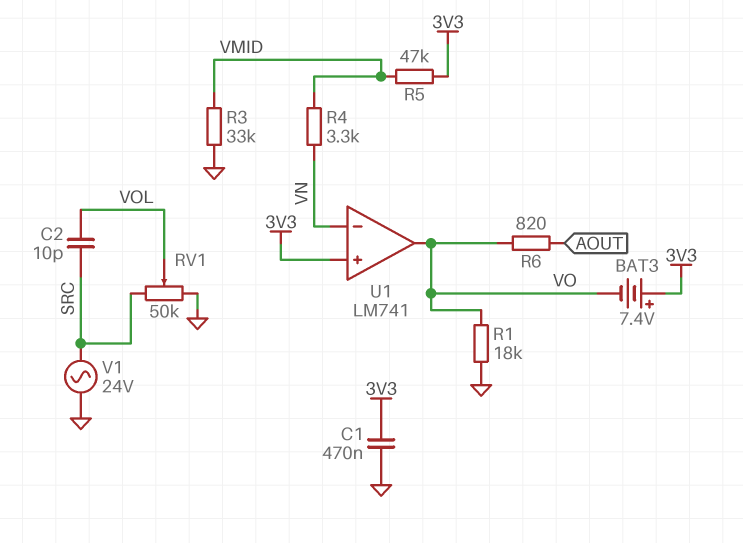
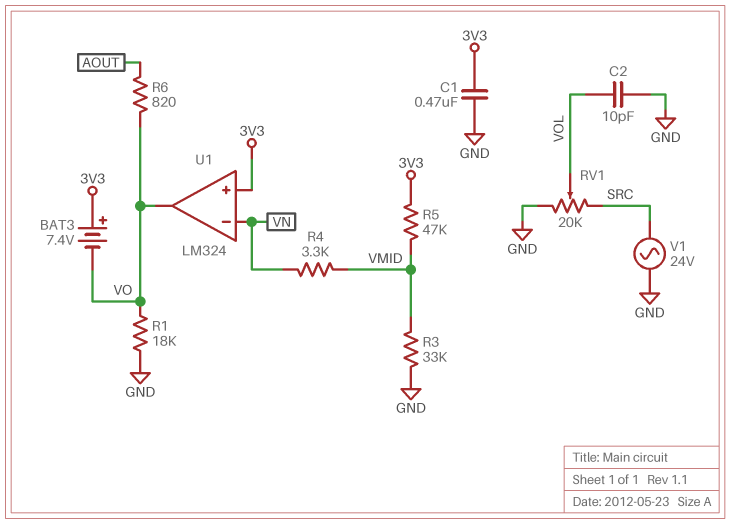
C2: 10pF (SRC, VOL) -> 10pF (GND, VOL)
RV1: 50k (GND, SRC, wiper VOL) -> 20k (GND, SRC, wiper VOL)
U1: LM741 -> LM324

